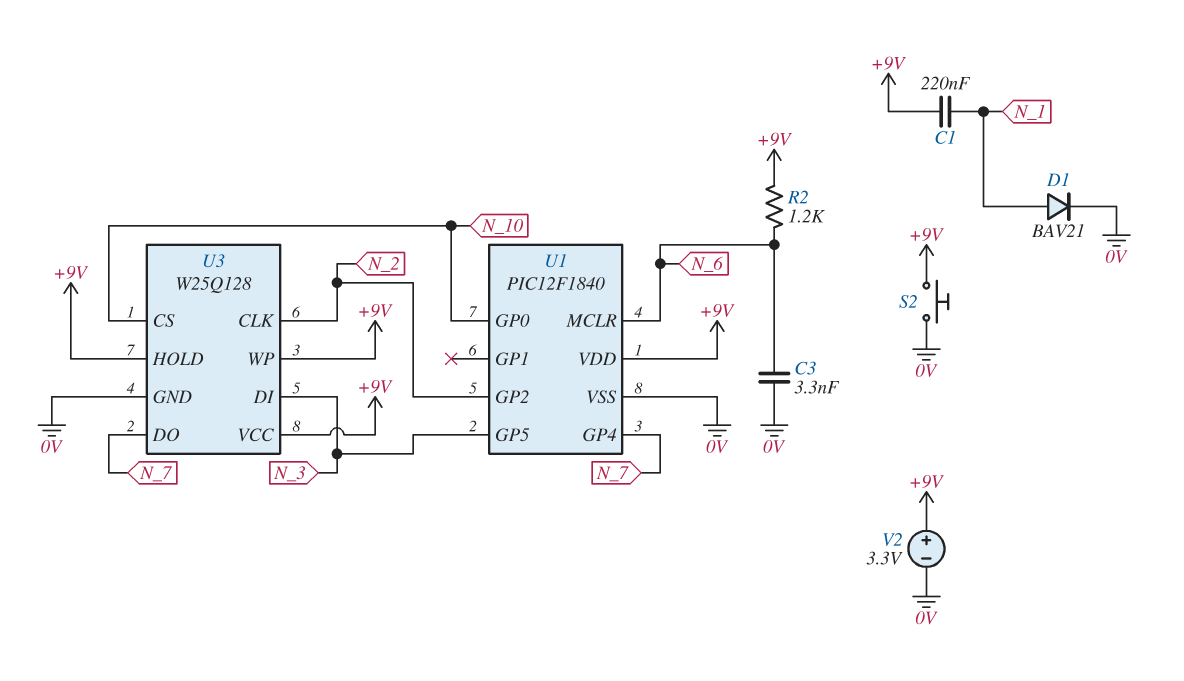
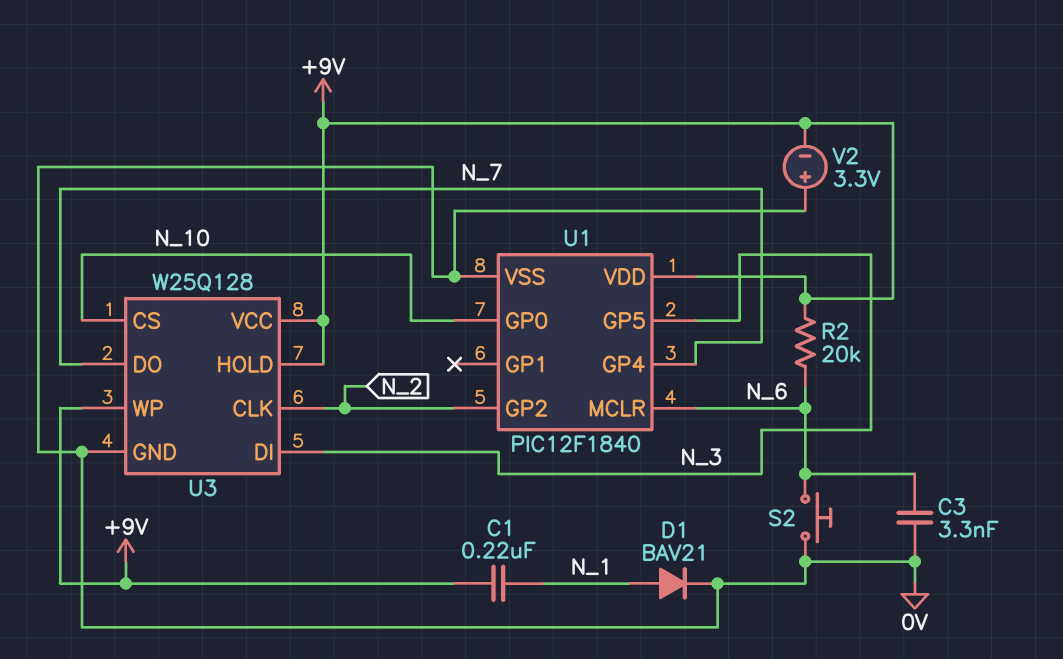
R2: 1.2k (+9V, N_6) -> 20k (+9V, N_6)
S2: button (+9V, 0V) -> button (0V, N_6)
V2: 3.3V (plus +9V, minus 0V) -> 3.3V (plus 0V, minus +9V)

